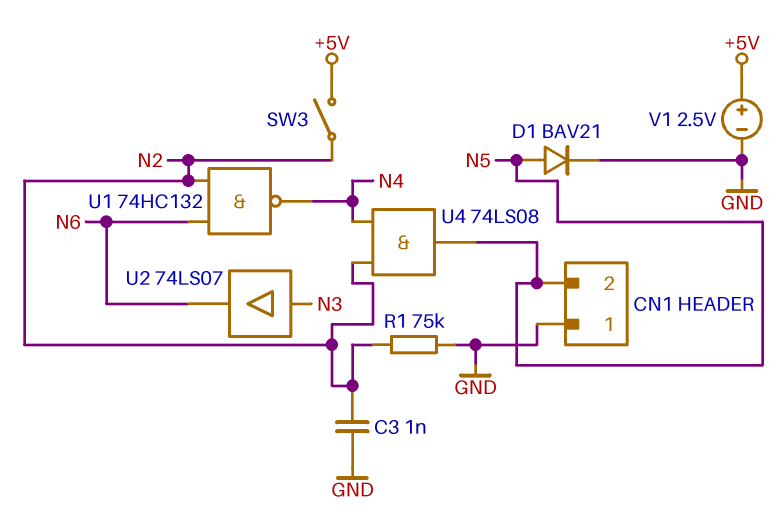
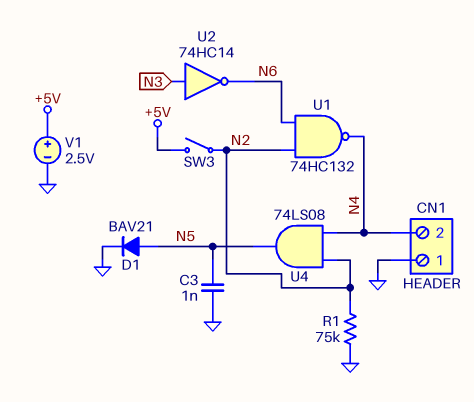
C3: 1nF (GND, N2) -> 1nF (GND, N5)
CN1 pin 2: N5 -> N4
U2: buffer 74LS07 (in N3, out N6) -> NOT 74HC14 (in N3, out N6)

